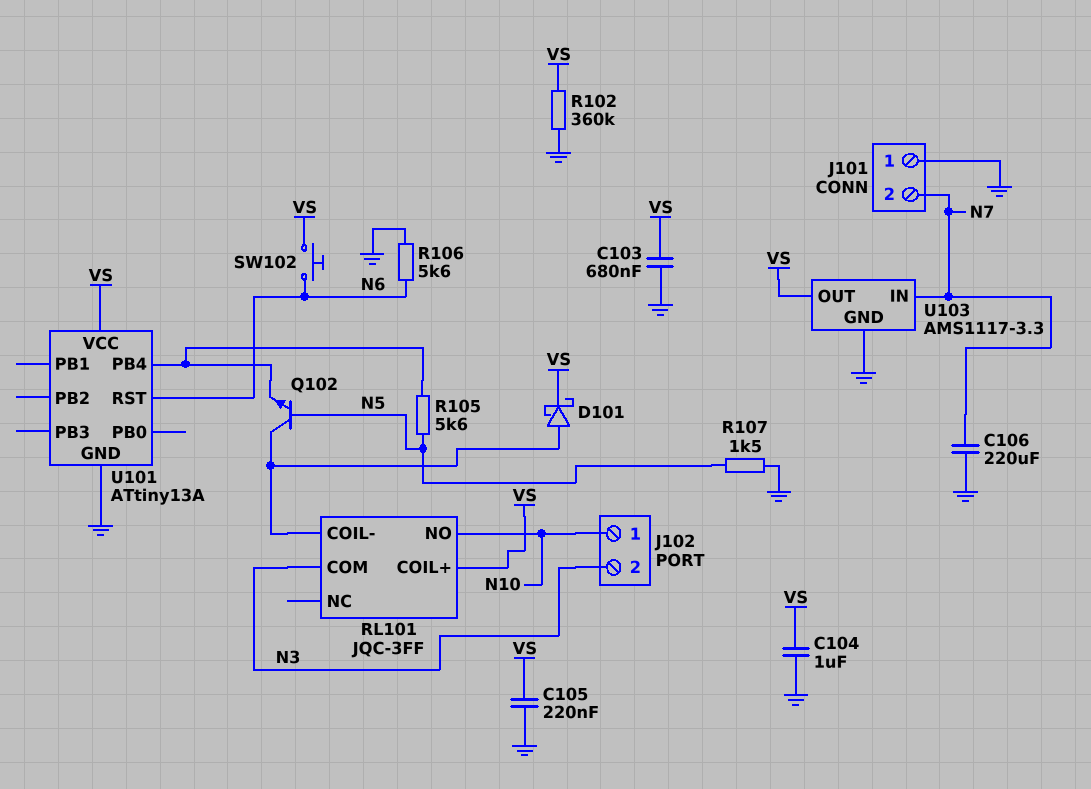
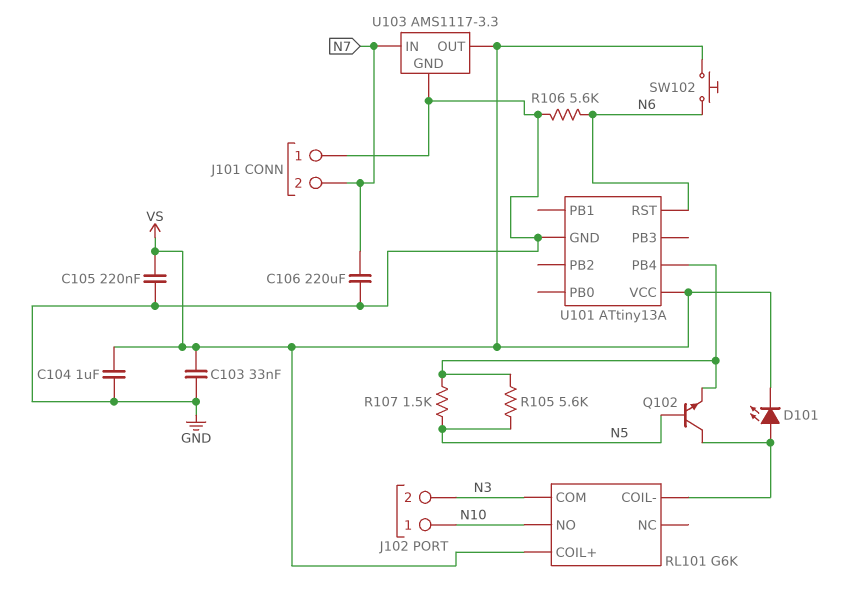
C103: 680nF (GND, VS) -> 33nF (GND, VS)
D101: schottky (A RL101/COIL-, K VS) -> LED (A RL101/COIL-, K VS)
R102: 360k (GND, VS) -> none
R107: 1.5k (GND, N5) -> 1.5k (N5, U101/PB4)
RL101: JQC-3FF -> G6K

